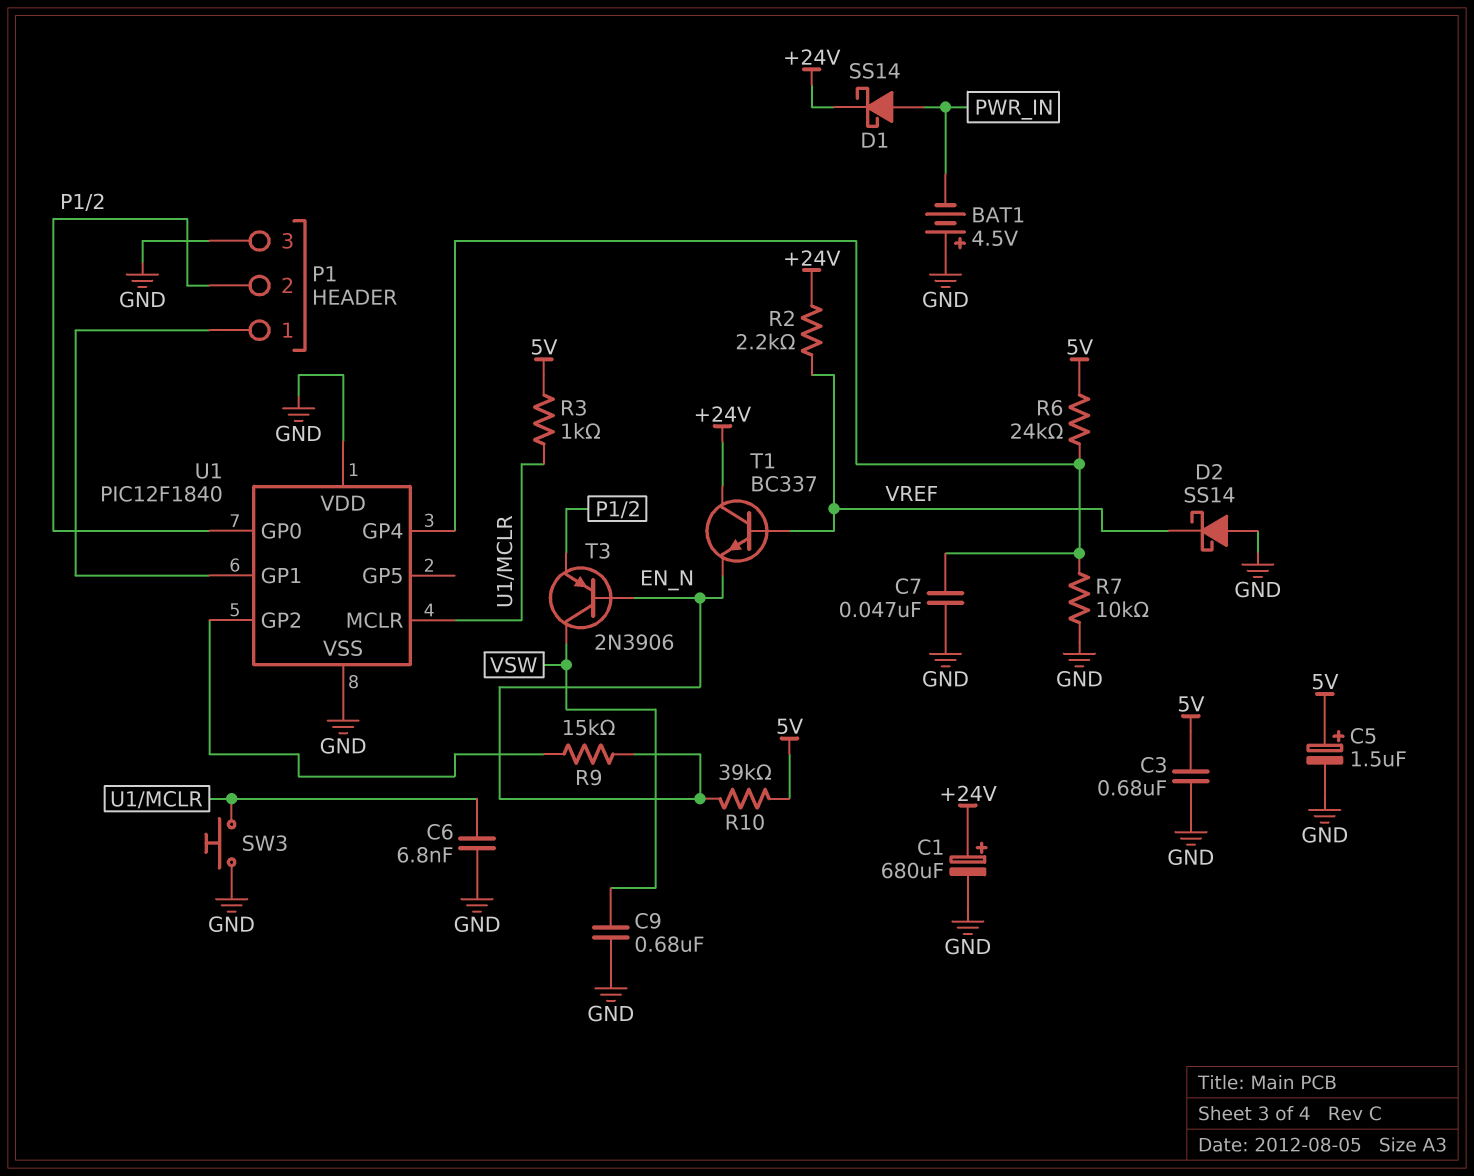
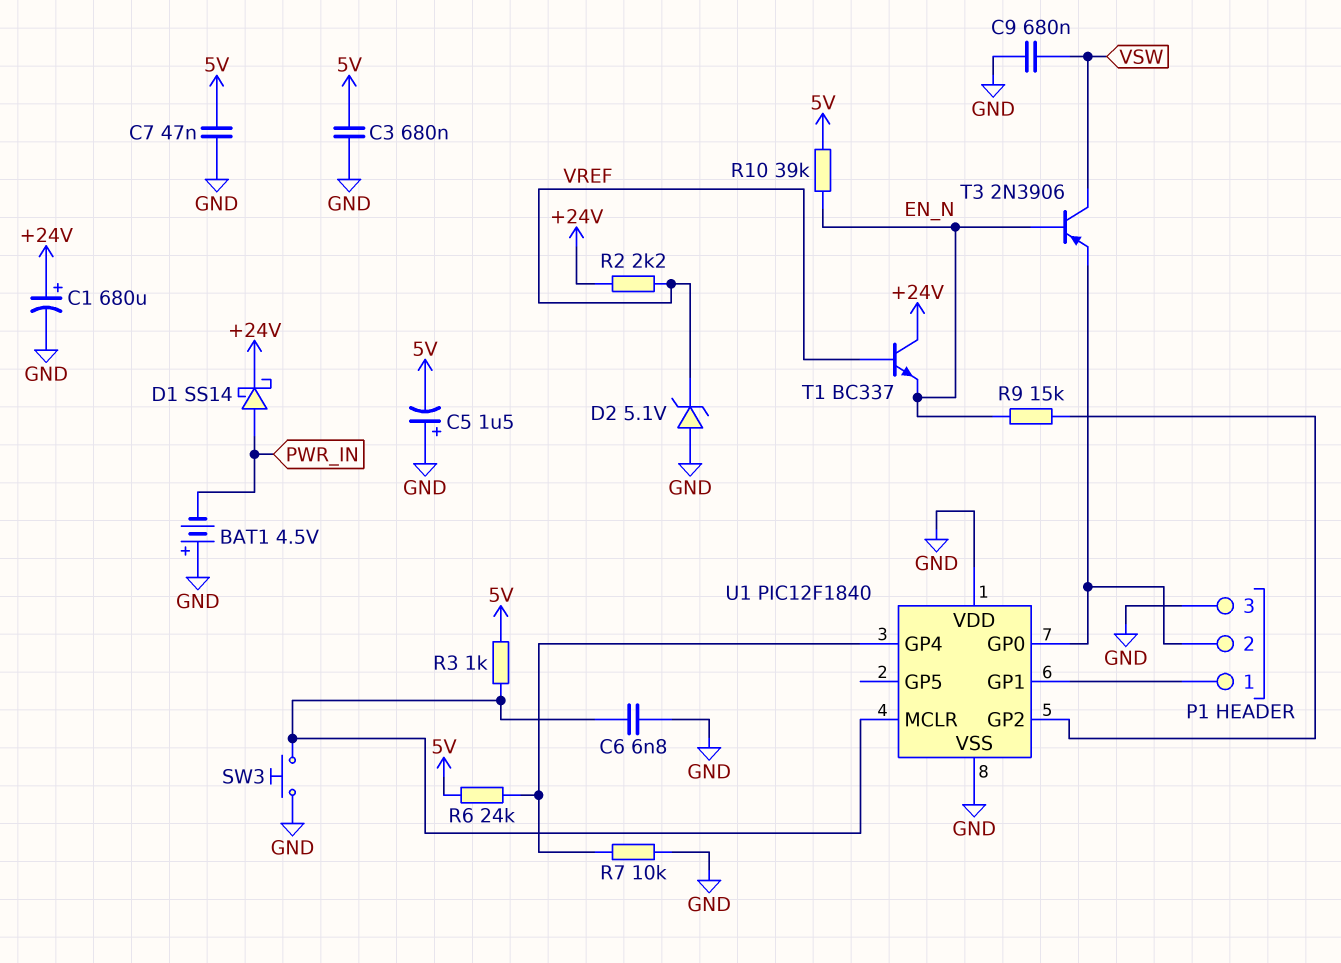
C5: 1.5uF (plus 5V, minus GND) -> 1.5uF (plus GND, minus 5V)
C7: 47nF (GND, U1/GP4) -> 47nF (5V, GND)
D2: schottky SS14 (A GND, K VREF) -> zener 5.1V (A GND, K VREF)

